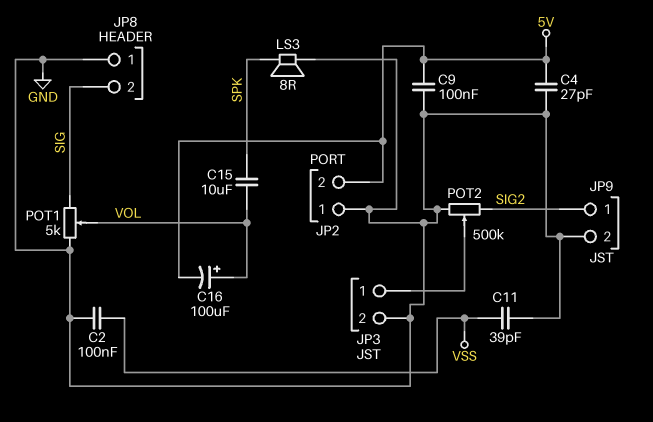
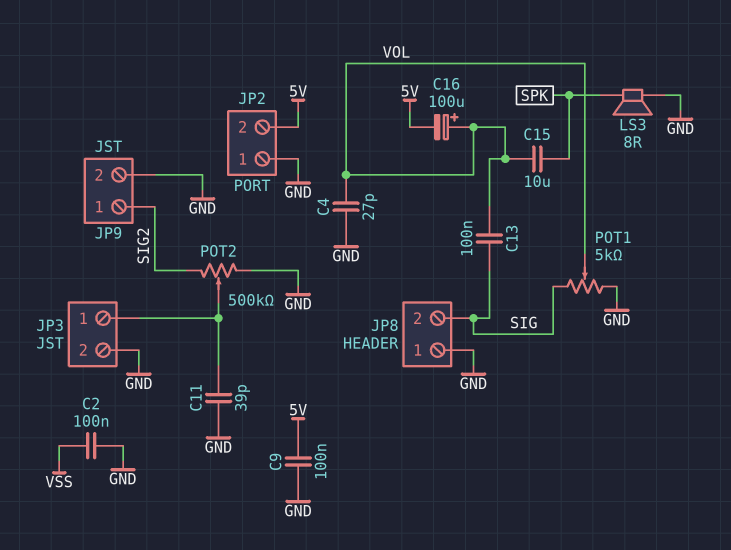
C4: 27pF (5V, GND) -> 27pF (GND, VOL)
C11: 39pF (GND, VSS) -> 39pF (GND, JP3/1)
C13: none -> 100nF (SIG, VOL)

